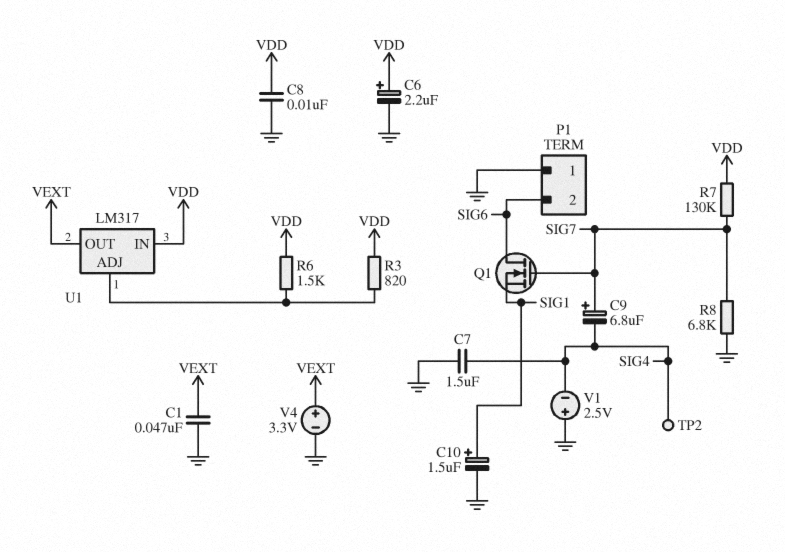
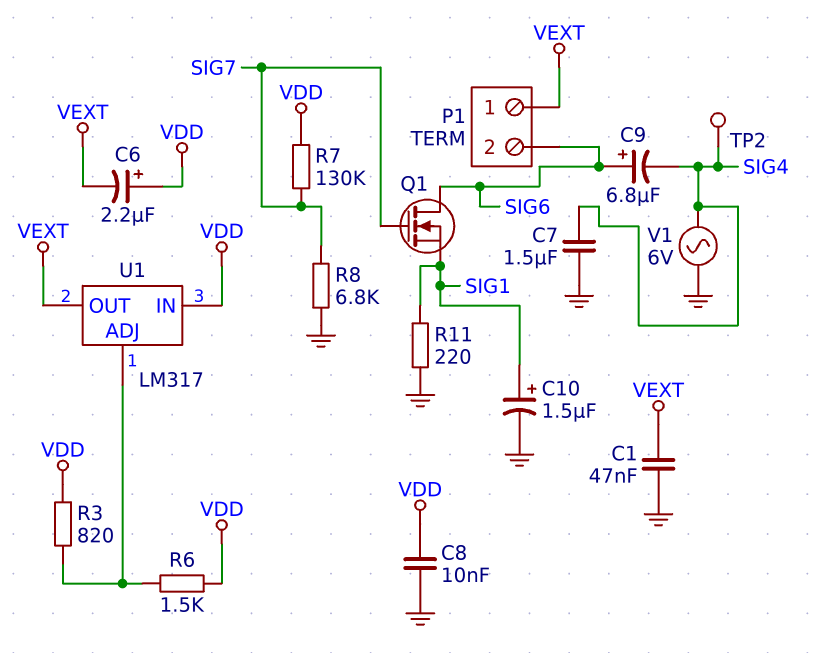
C6: 2.2uF (plus VDD, minus GND) -> 2.2uF (plus VDD, minus VEXT)
C9: 6.8uF (plus SIG7, minus SIG4) -> 6.8uF (plus SIG6, minus SIG4)
P1 pin 1: GND -> VEXT
R11: none -> 220 (GND, SIG1)
V1: 2.5V (plus GND, minus SIG4) -> AC 6V (GND, SIG4)
V4: 3.3V (plus VEXT, minus GND) -> none

